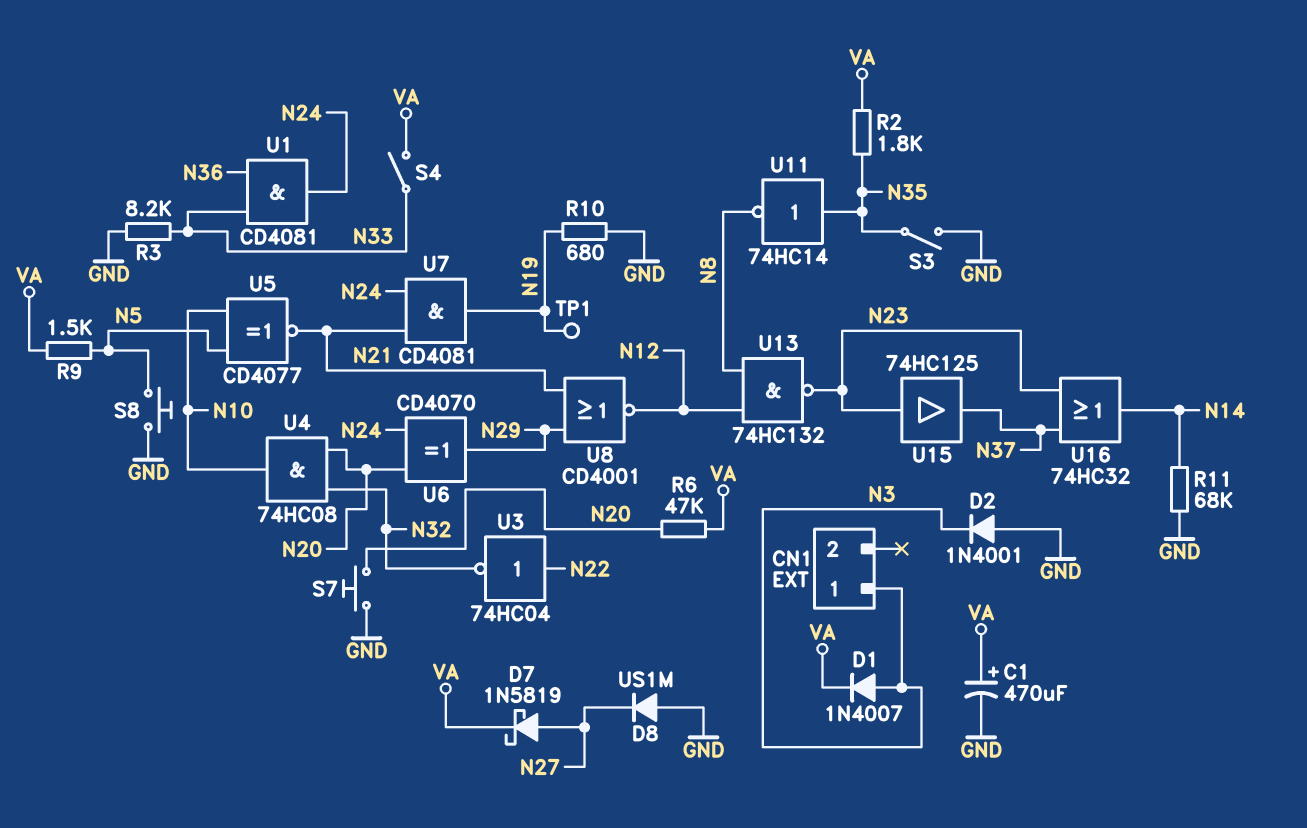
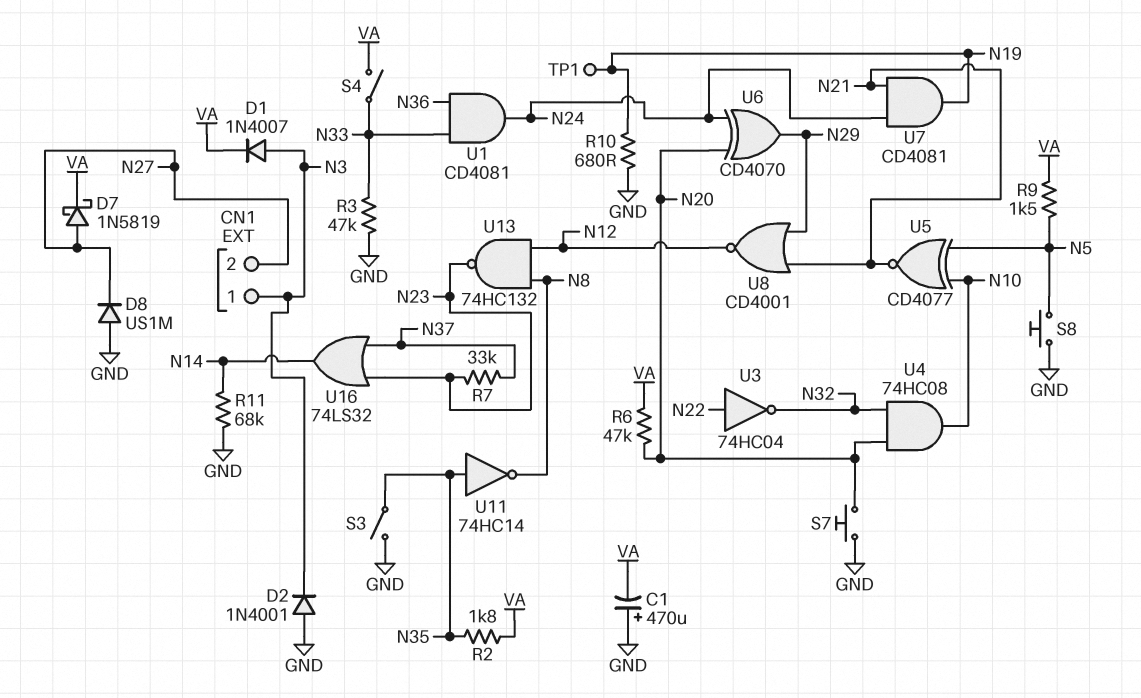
C1: 470uF (plus VA, minus GND) -> 470uF (plus GND, minus VA)
CN1 pin 2: none -> N27
R3: 8.2k (GND, N33) -> 47k (GND, N33)
R7: none -> 33k (N23, N37)
U15: buffer 74HC125 (in N23, out N37) -> none
U16: OR 74HC32 (in N23, in N37, out N14) -> OR 74LS32 (in N23, in N37, out N14)

